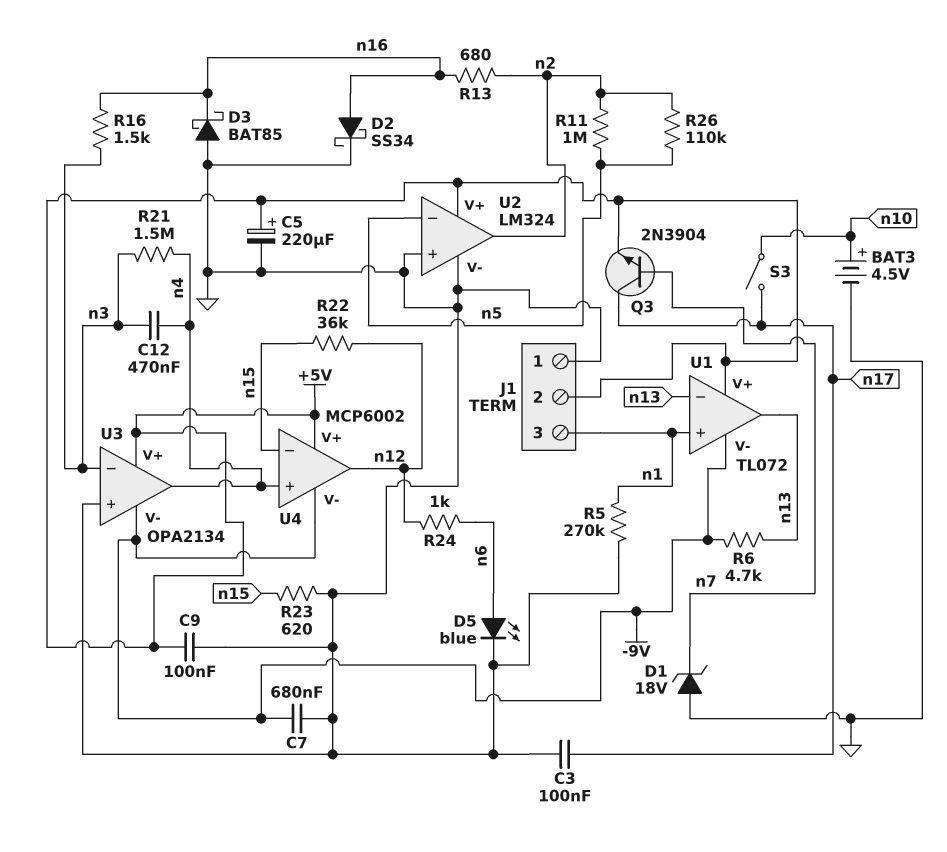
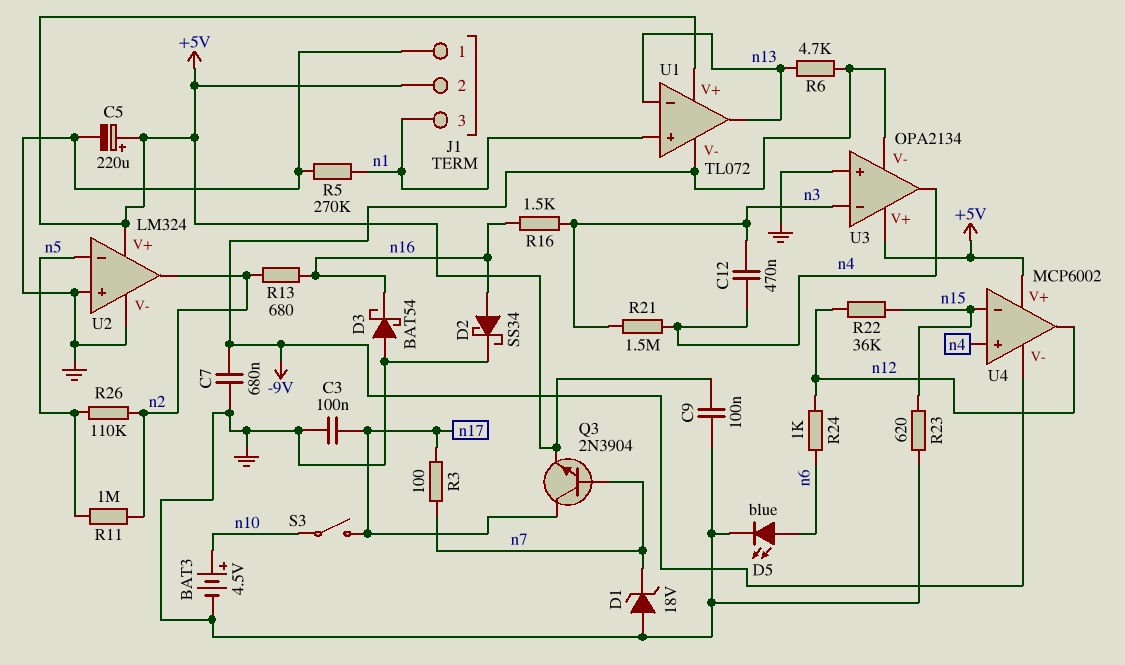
D3: schottky BAT85 (A GND, K n16) -> schottky BAT54 (A GND, K n16)
R3: none -> 100 (n7, n17)

